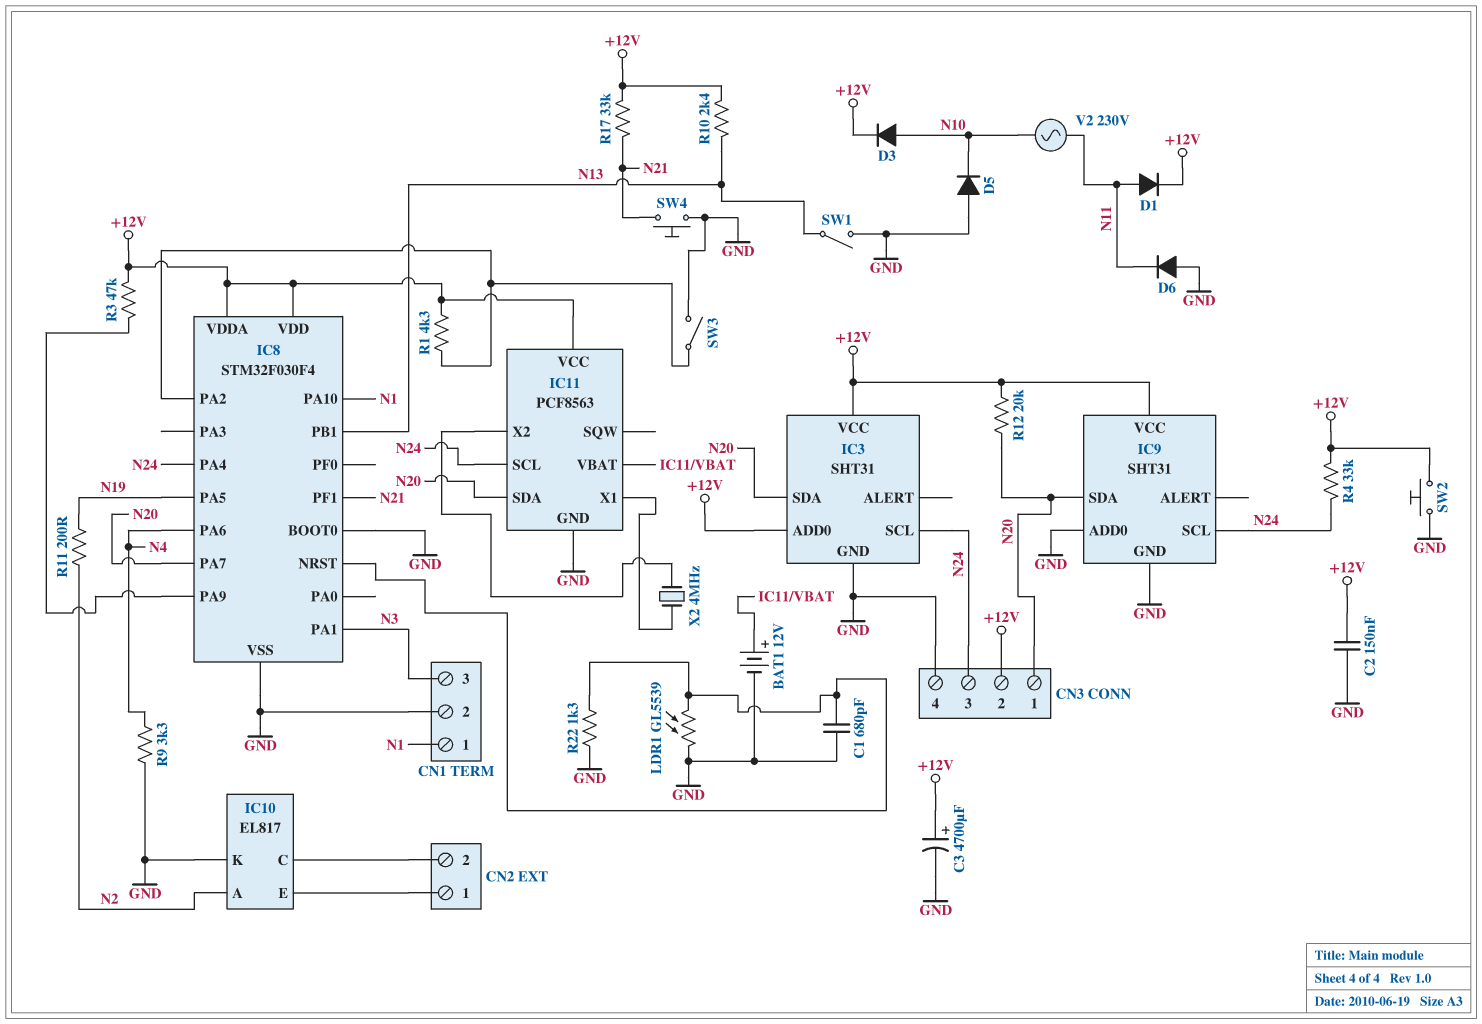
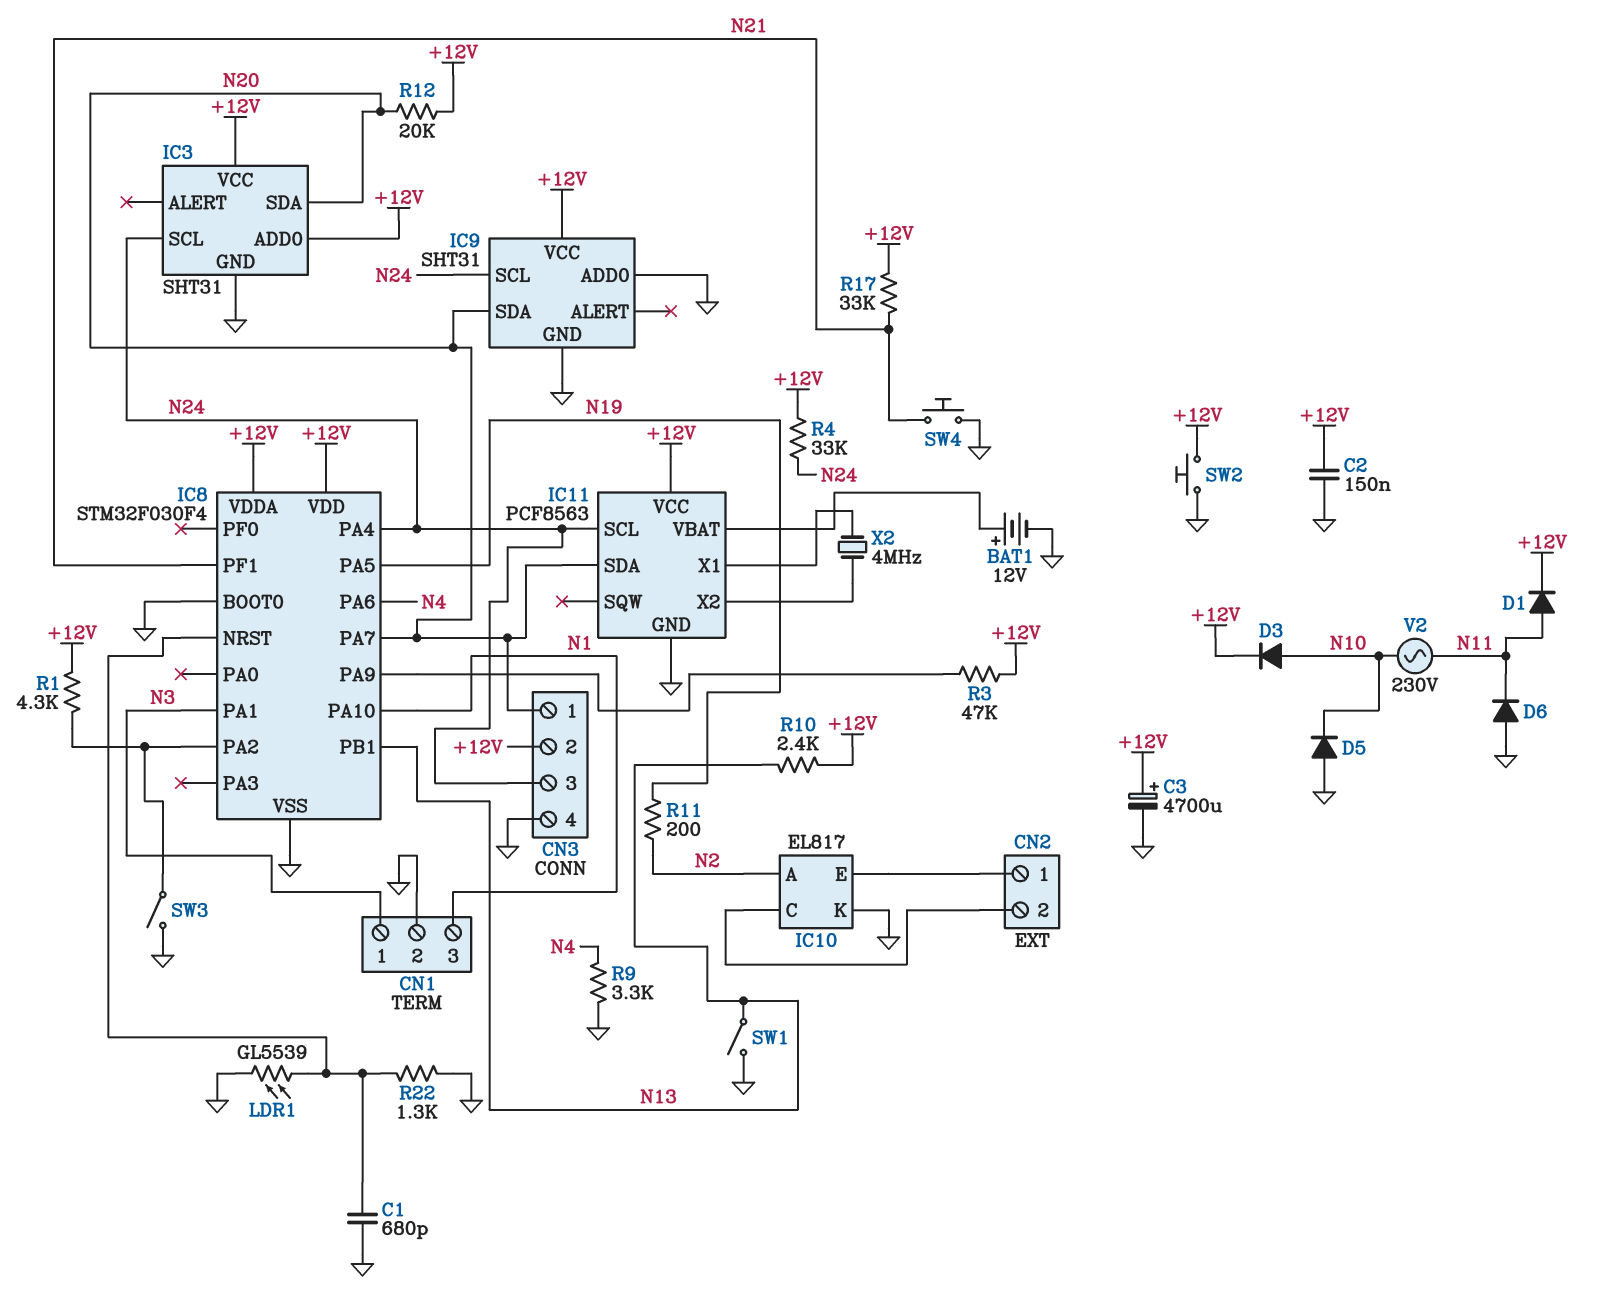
CN1 pin 1: N1 -> N3
CN1 pin 3: N3 -> N1

